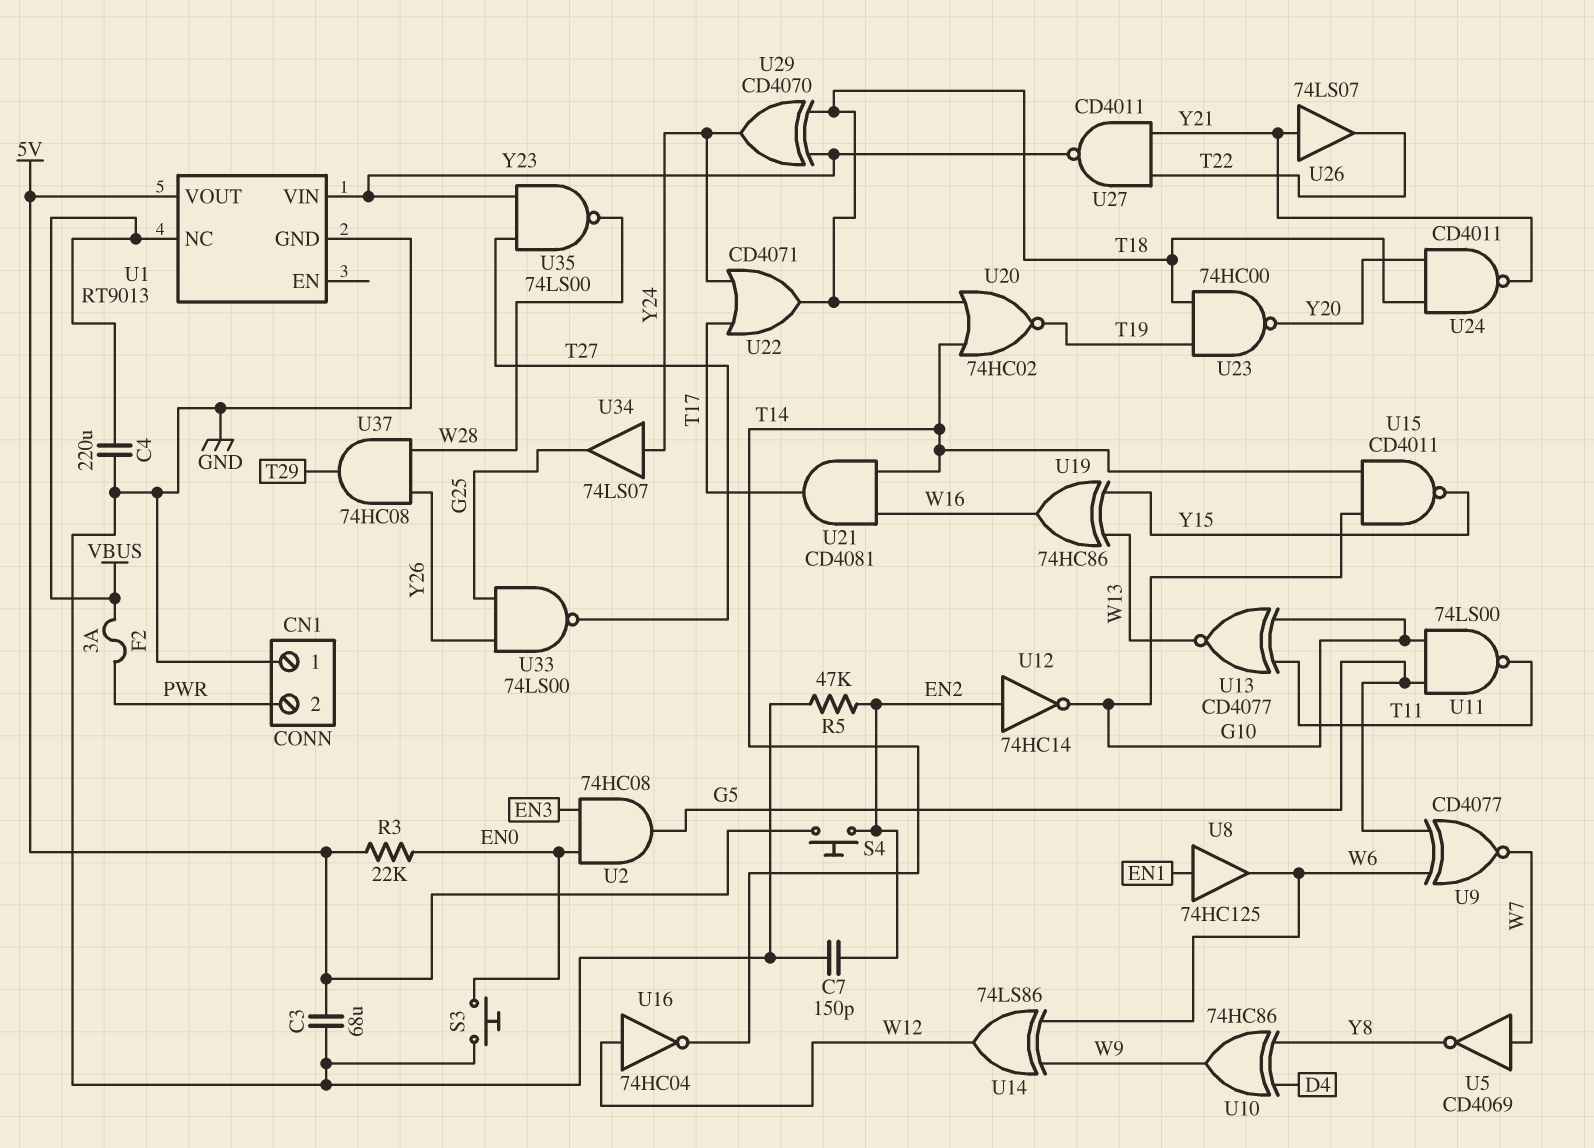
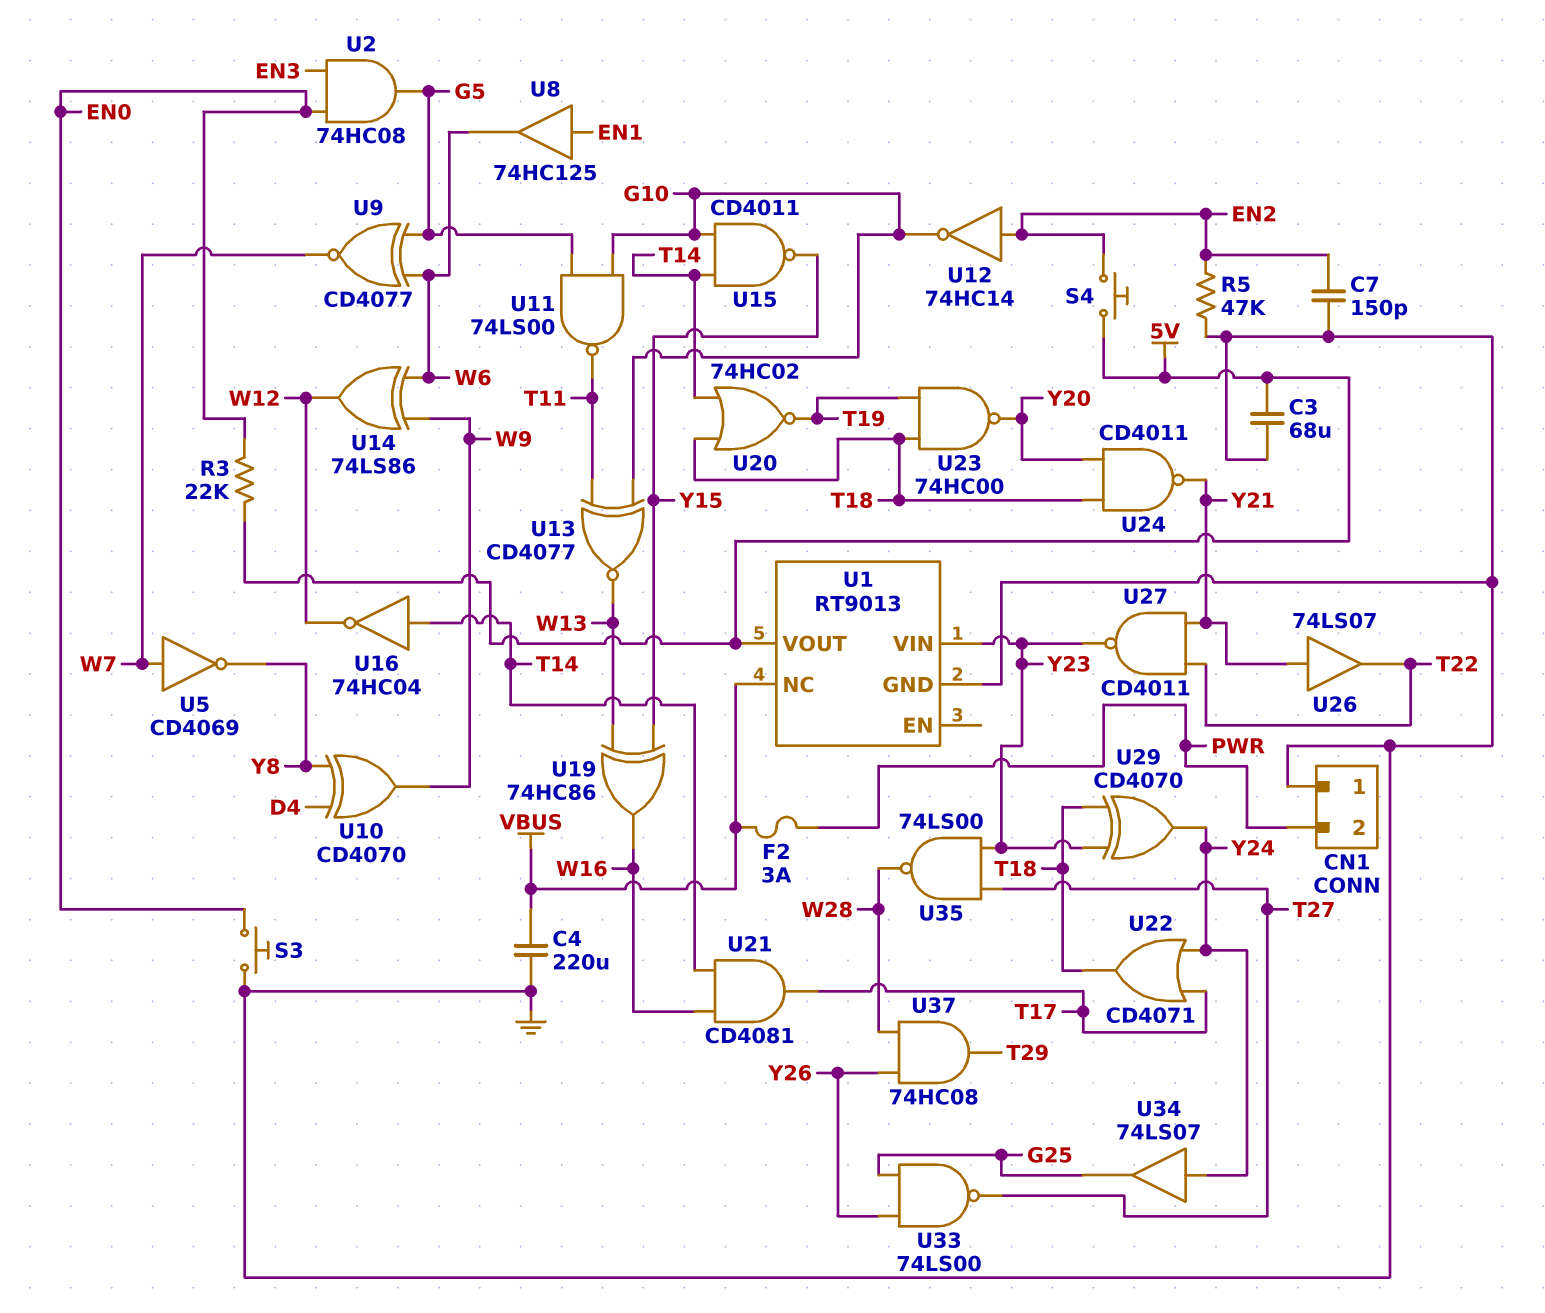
U10: XOR 74HC86 (in D4, in Y8, out W9) -> XOR CD4070 (in D4, in Y8, out W9)
U16: NOT 74HC04 (in W12, out T14) -> NOT 74HC04 (in T14, out W12)

